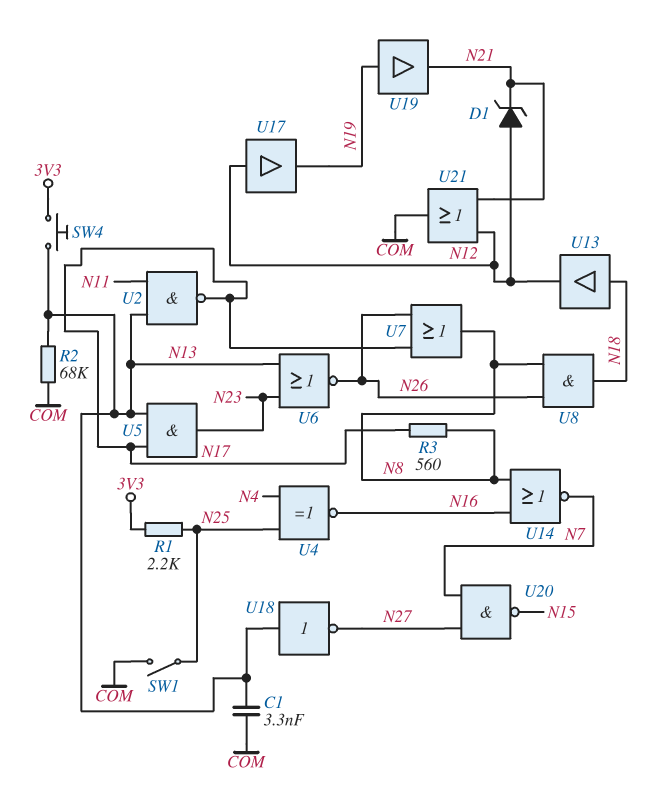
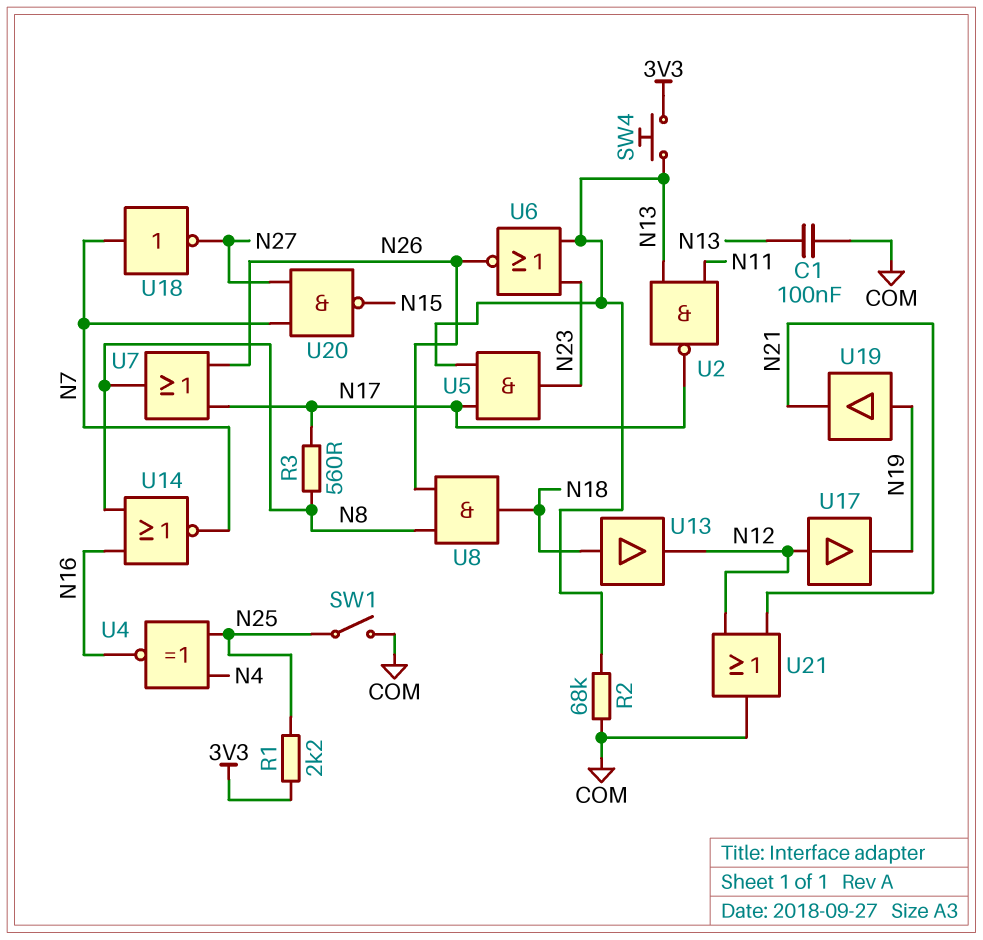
C1: 3.3nF (COM, N13) -> 100nF (COM, N13)
D1: zener (A N12, K N21) -> none
U18: NOT (in N13, out N27) -> NOT (in N7, out N27)

